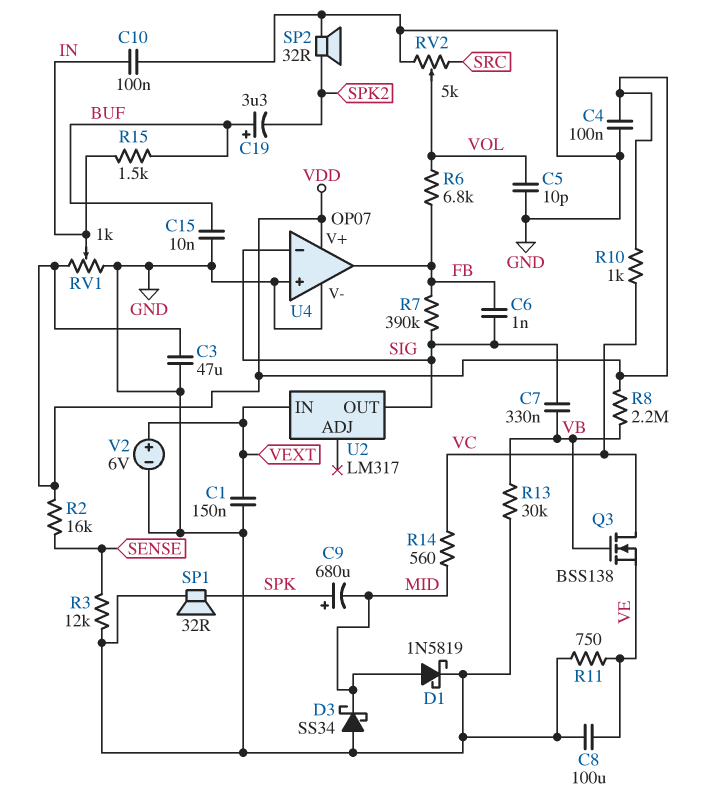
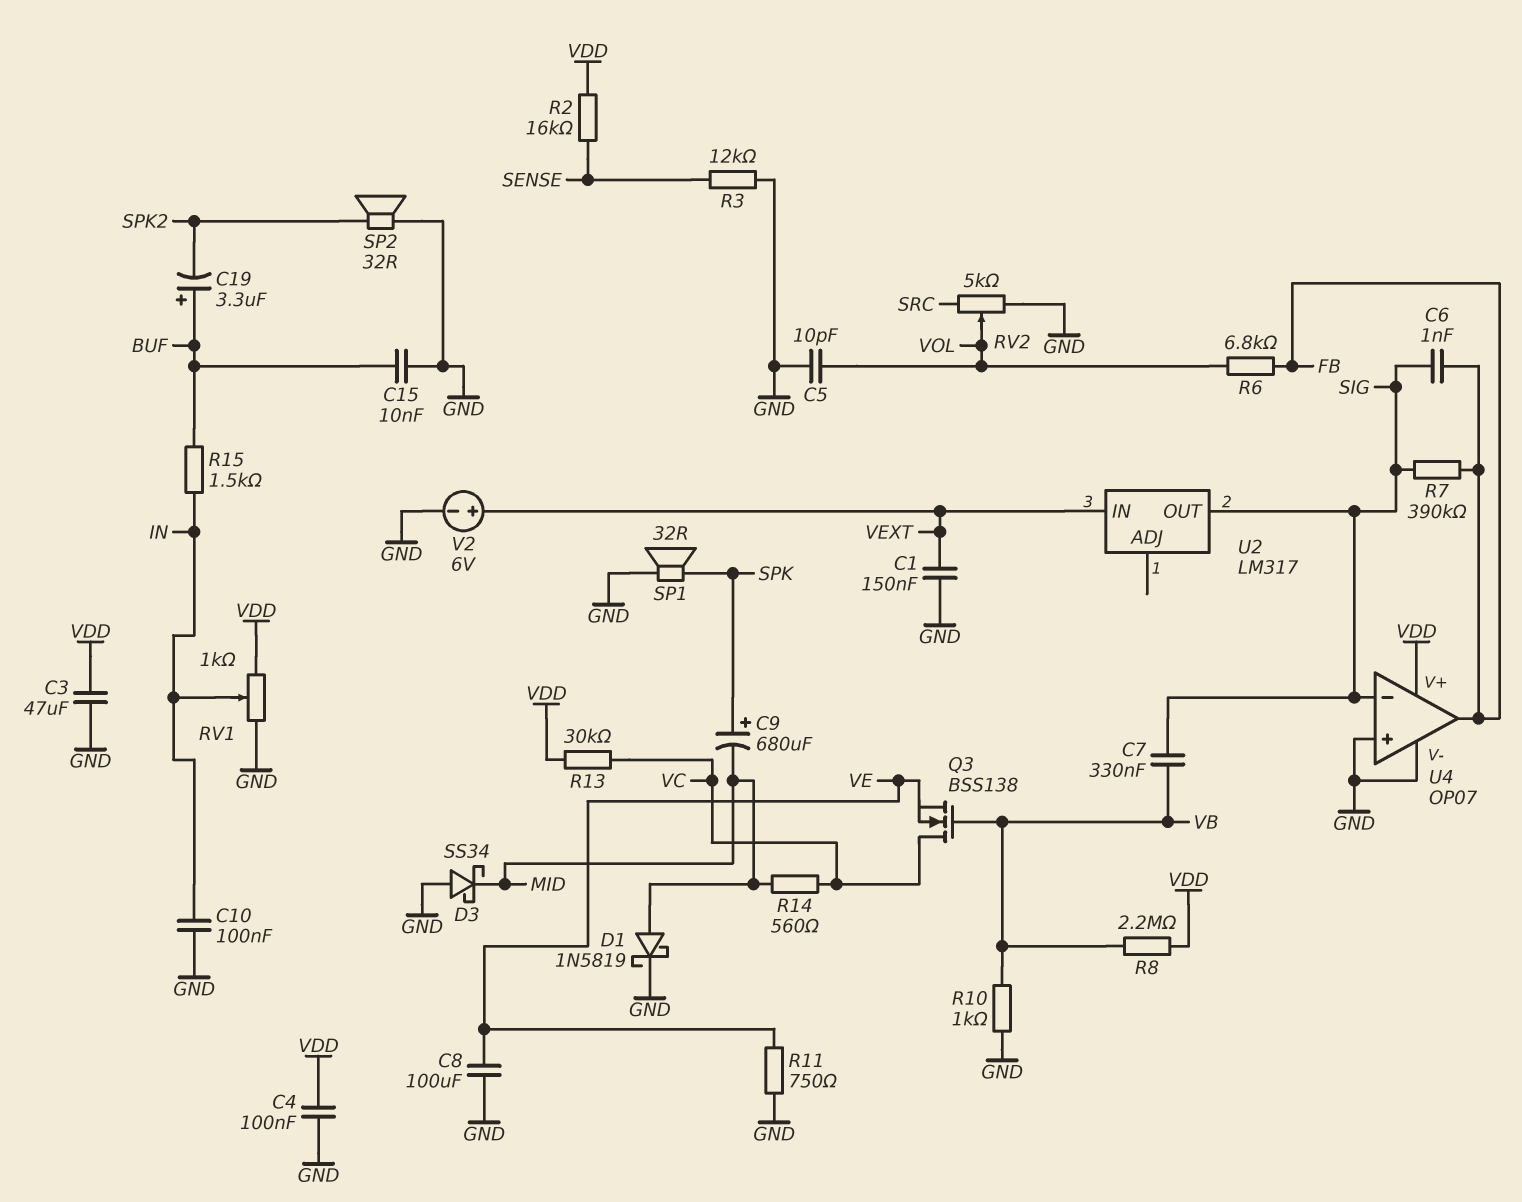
R10: 1k (VC, VDD) -> 1k (GND, VB)
R13: 30k (GND, VB) -> 30k (VC, VDD)

